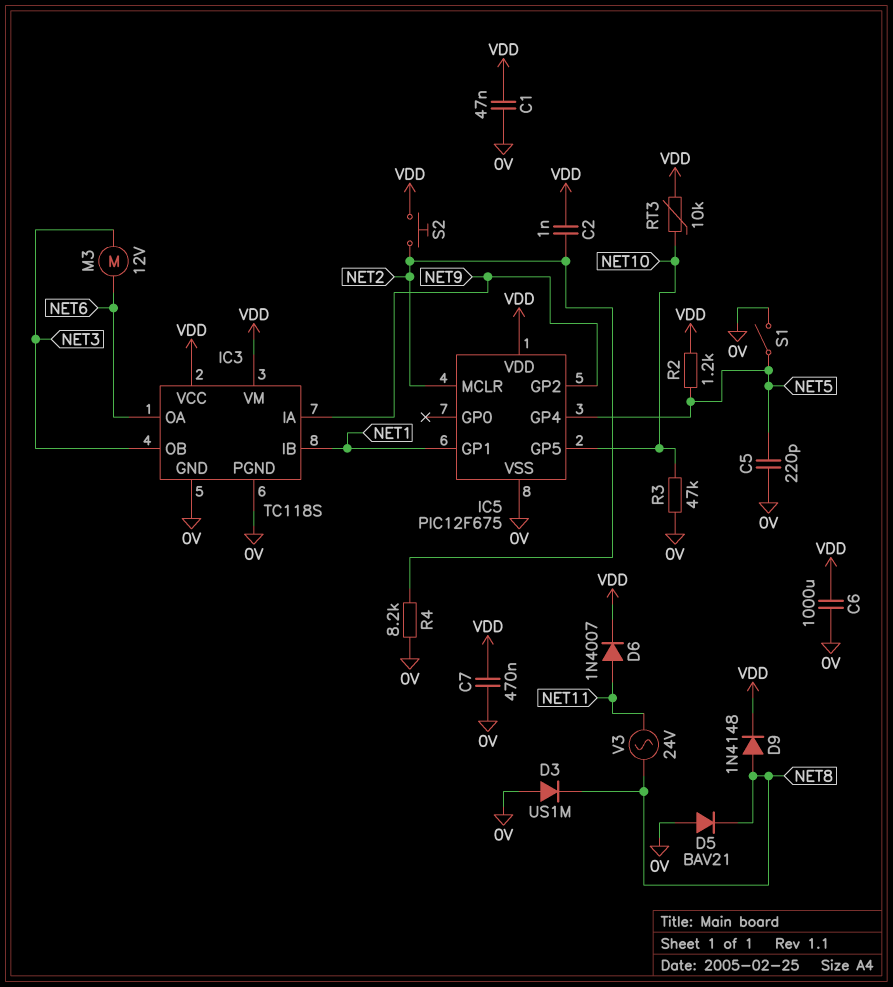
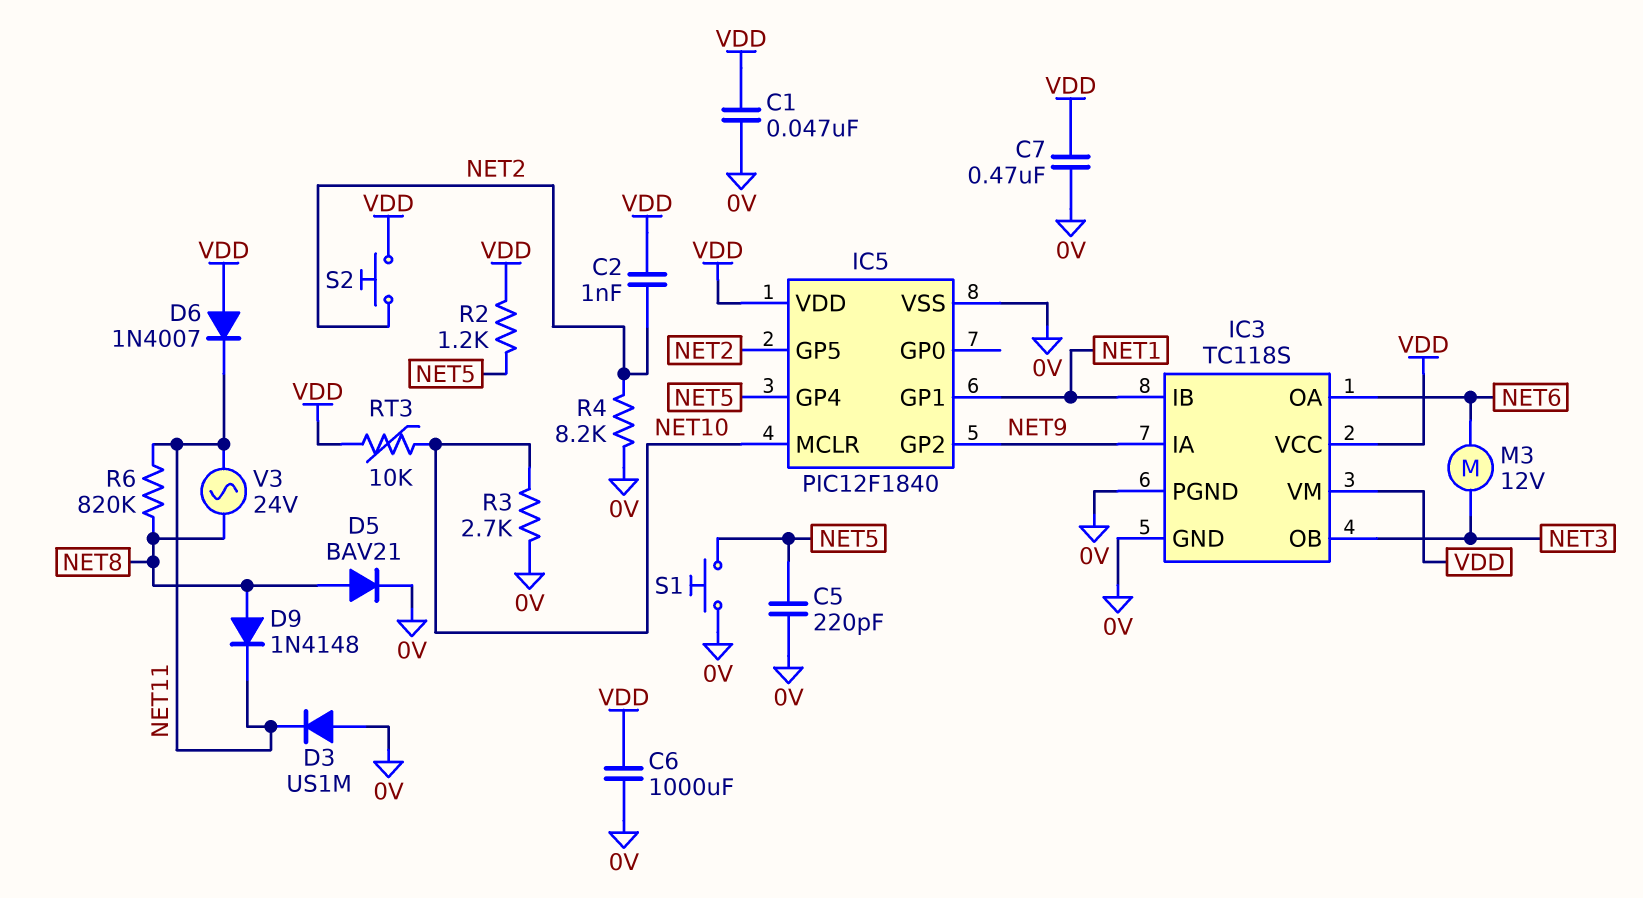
D3: diode US1M (A 0V, K NET8) -> diode US1M (A 0V, K NET11)
D5: diode BAV21 (A 0V, K NET8) -> diode BAV21 (A NET8, K 0V)
D6: diode 1N4007 (A NET11, K VDD) -> diode 1N4007 (A VDD, K NET11)
D9: diode 1N4148 (A NET8, K VDD) -> diode 1N4148 (A NET8, K NET11)
IC5: PIC12F675 -> PIC12F1840
IC5 pin GP5: NET10 -> NET2
IC5 pin MCLR: NET2 -> NET10
R3: 47k (0V, NET10) -> 2.7k (0V, NET10)
R6: none -> 820k (NET8, NET11)
S1: switch (0V, NET5) -> button (0V, NET5)

